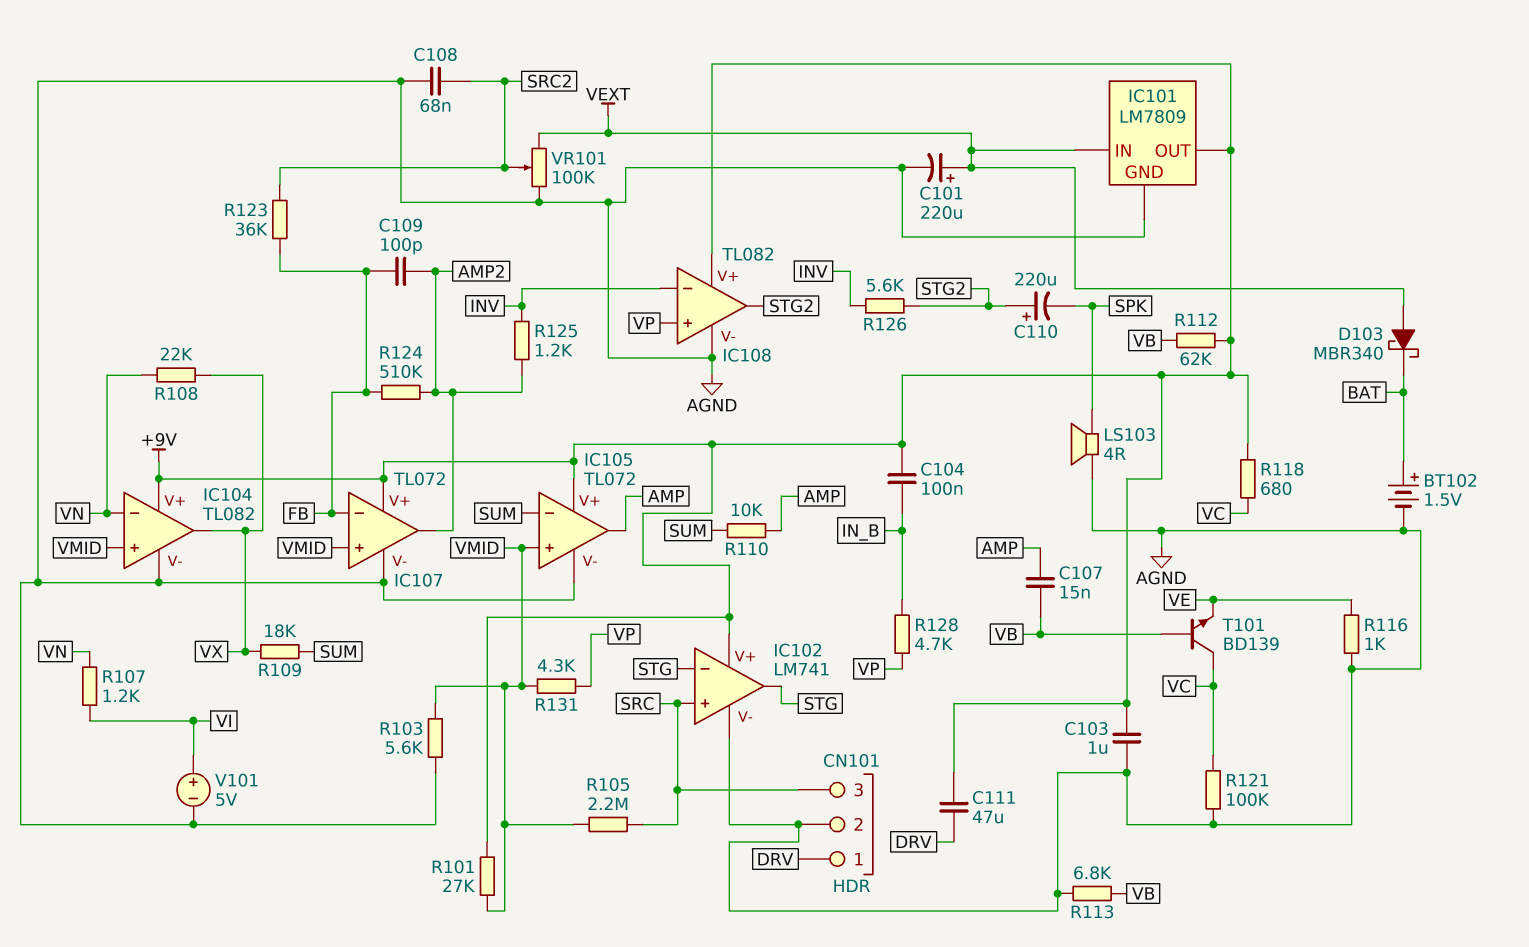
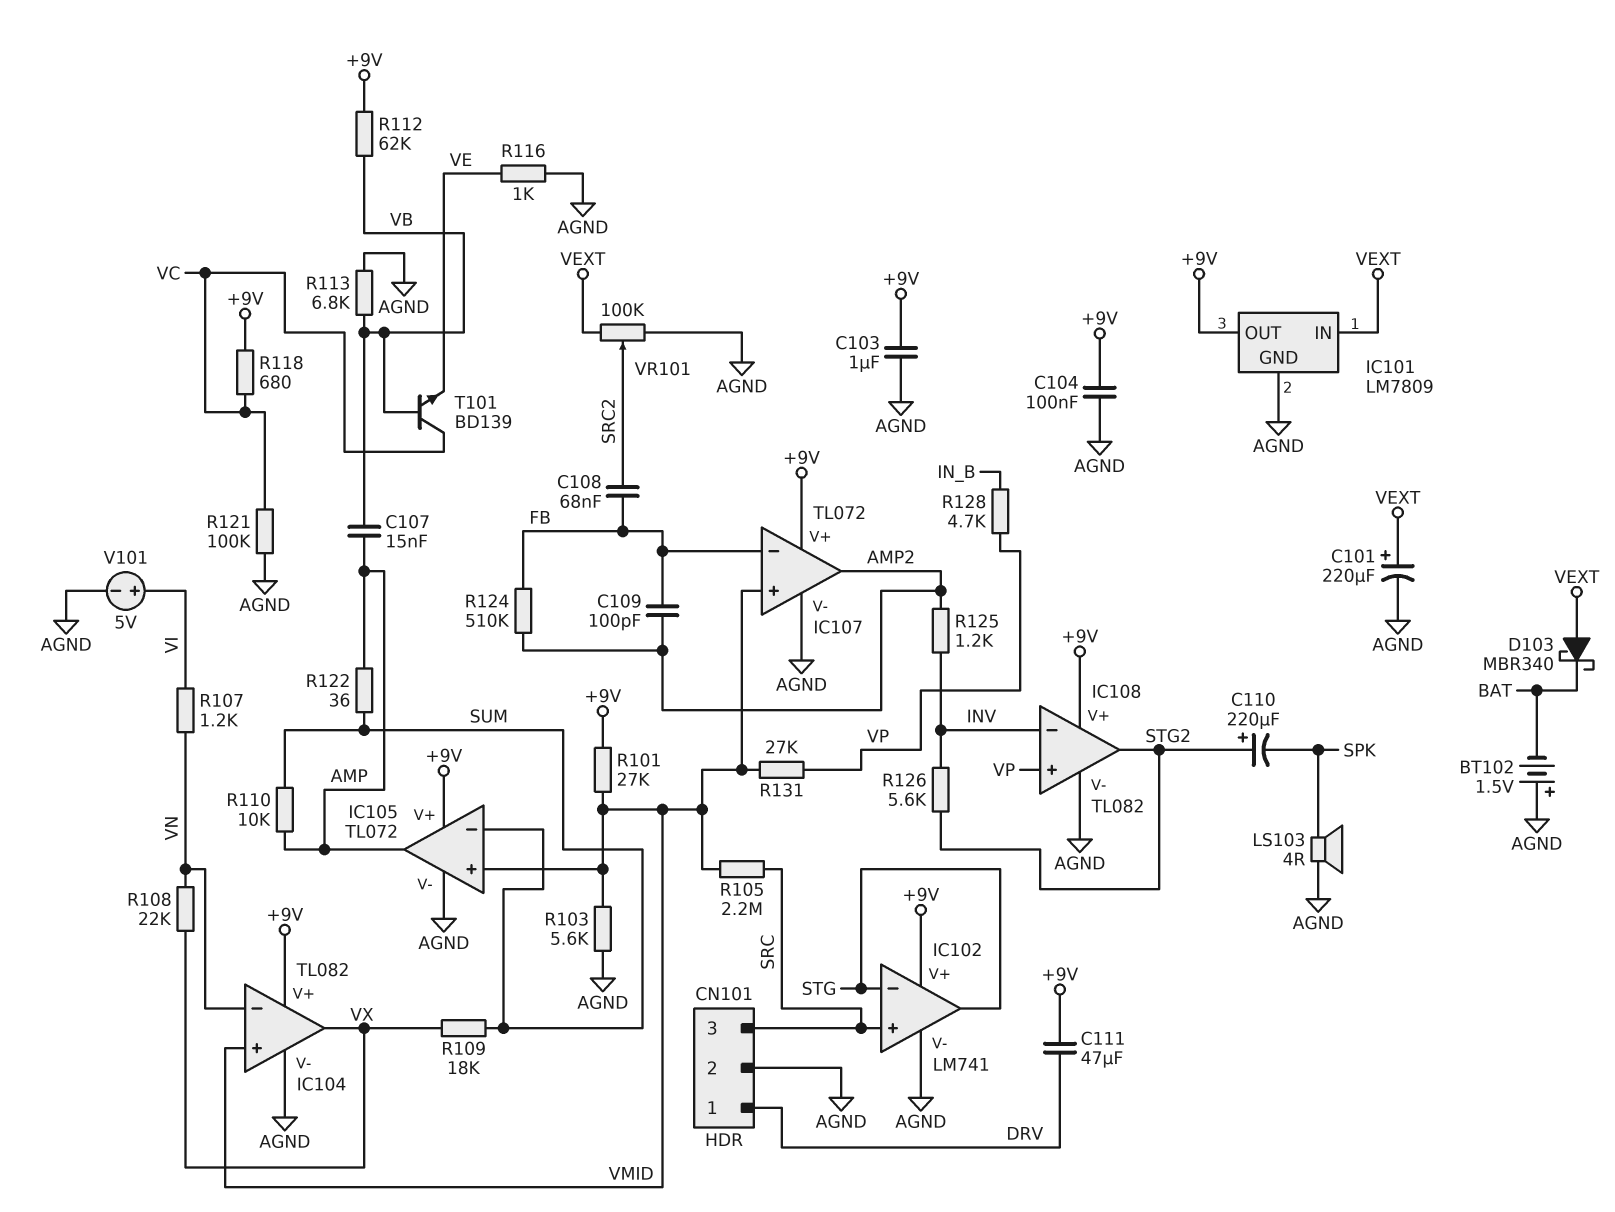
BT102: 1.5V (plus BAT, minus AGND) -> 1.5V (plus AGND, minus BAT)
C104: 100nF (+9V, IN_B) -> 100nF (+9V, AGND)
C108: 68nF (AGND, SRC2) -> 68nF (FB, SRC2)
R122: none -> 36 (AMP, SUM)
R123: 36k (FB, SRC2) -> none
R131: 4.3k (VMID, VP) -> 27k (VMID, VP)

